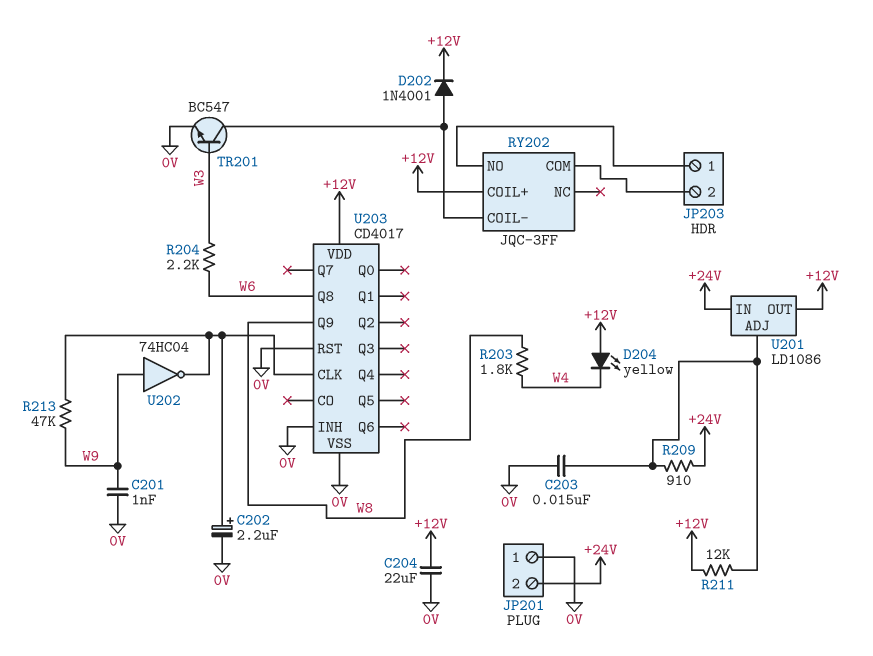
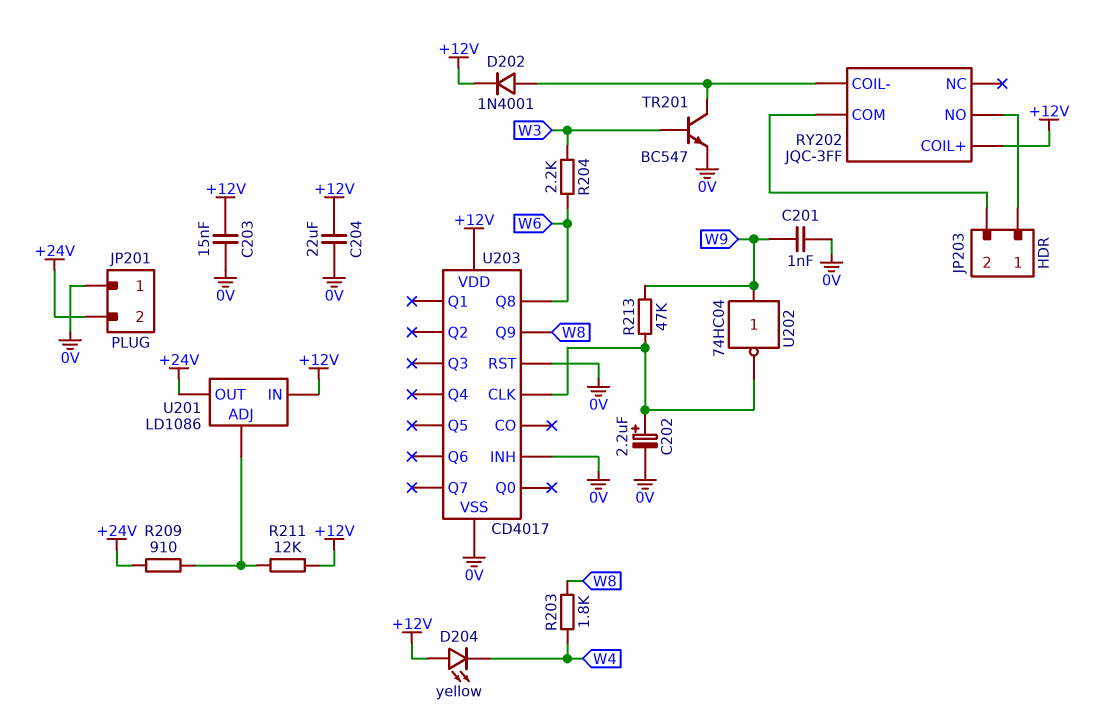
C203: 15nF (0V, U201/ADJ) -> 15nF (+12V, 0V)
U201 pin IN: +24V -> +12V
U201 pin OUT: +12V -> +24V

